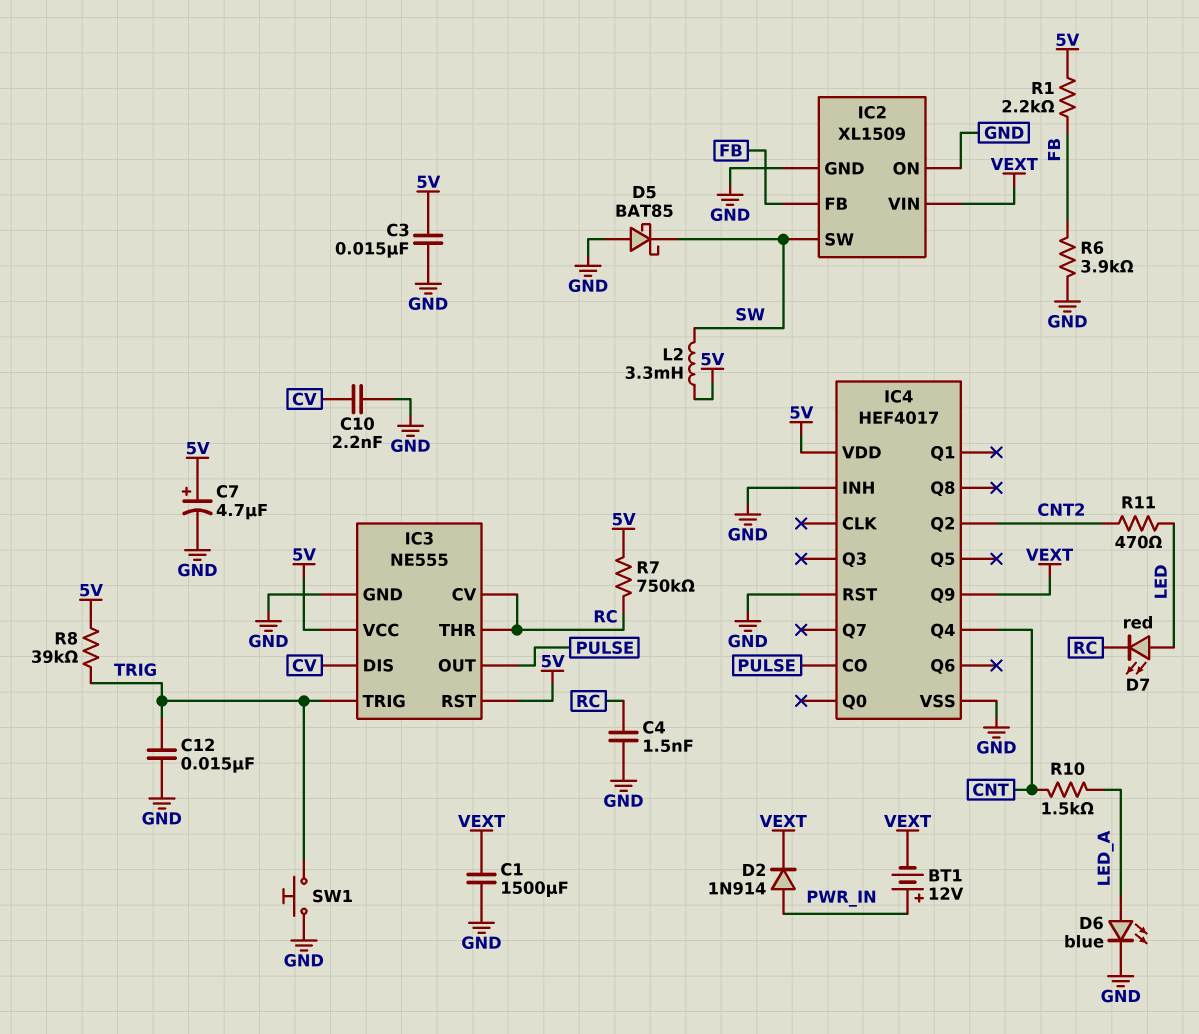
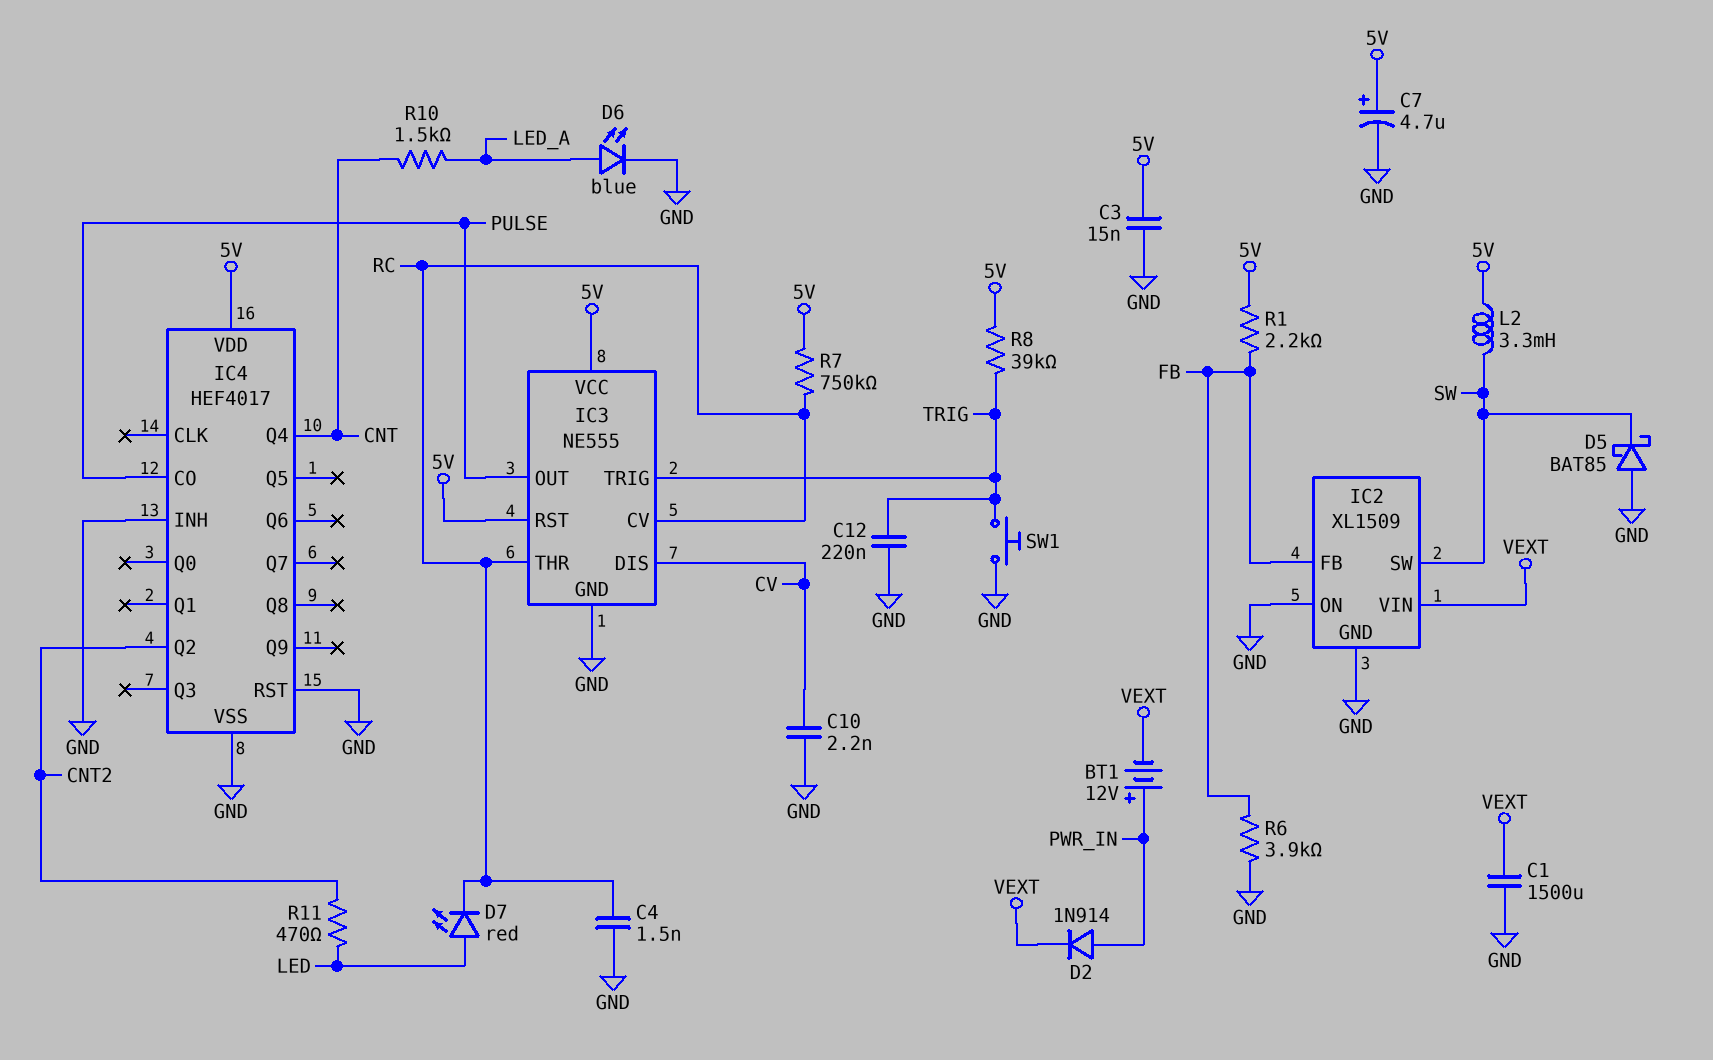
C12: 15nF (GND, TRIG) -> 220nF (GND, TRIG)
IC4 pin Q9: VEXT -> none

